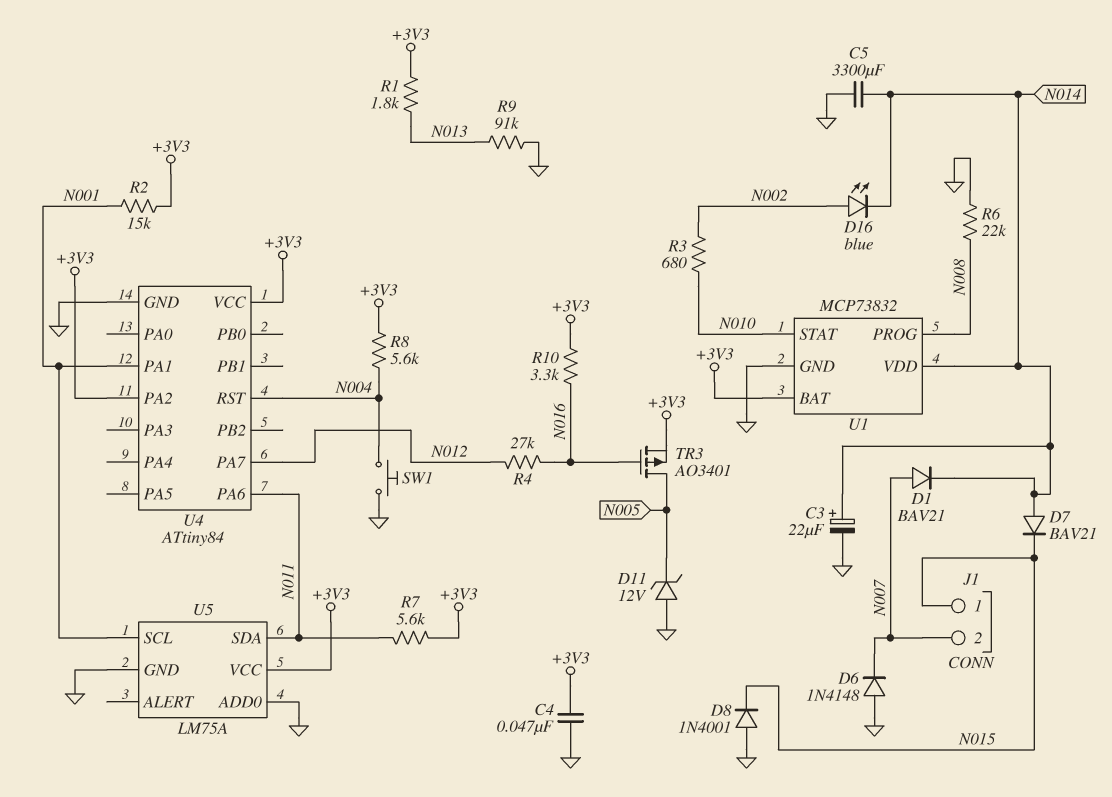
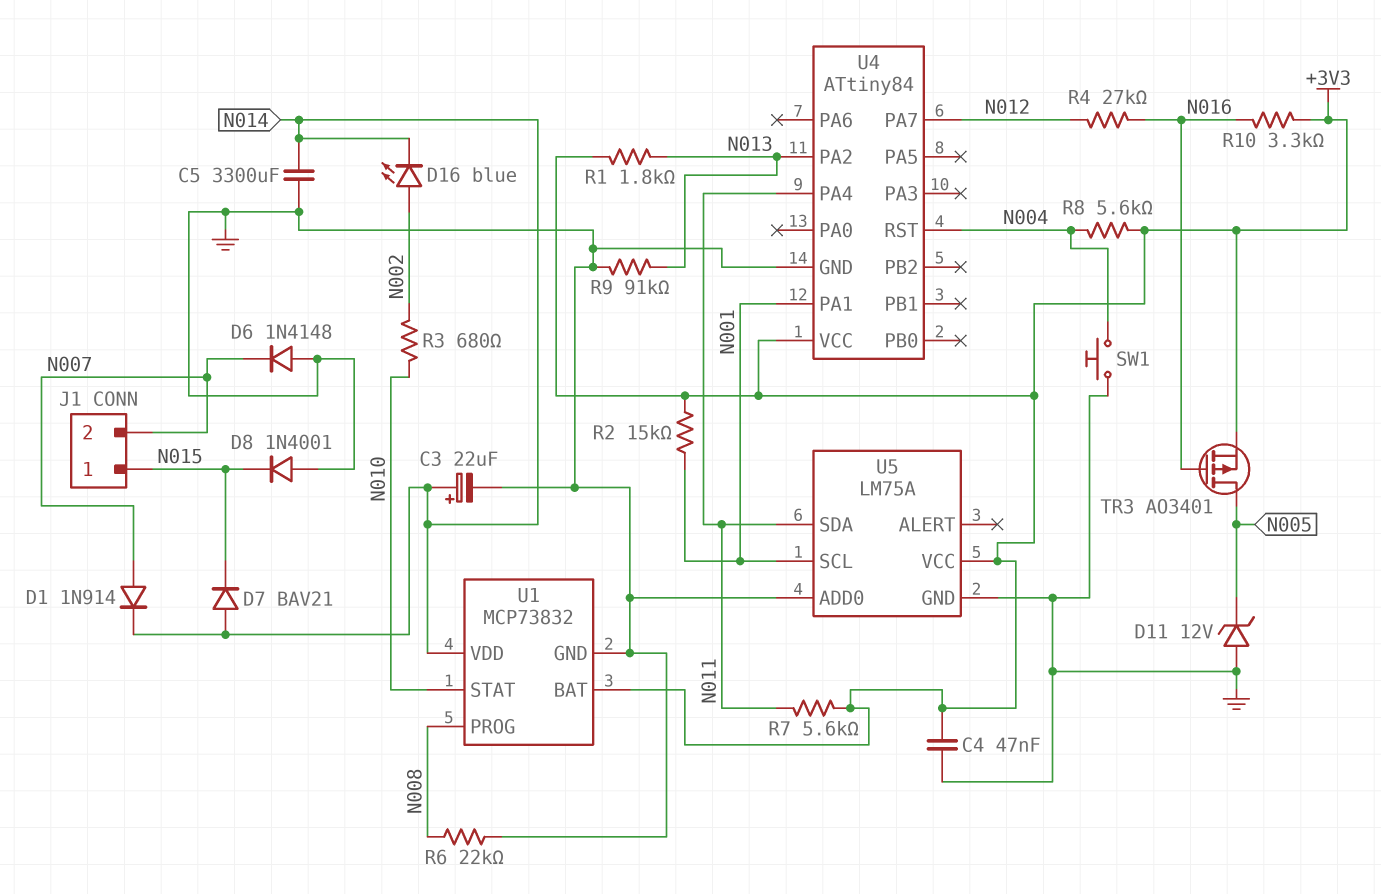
D1: diode BAV21 (A N007, K N014) -> diode 1N914 (A N007, K N014)
U4 pin PA2: +3V3 -> N013
U4 pin PA4: none -> N011
U4 pin PA6: N011 -> none

